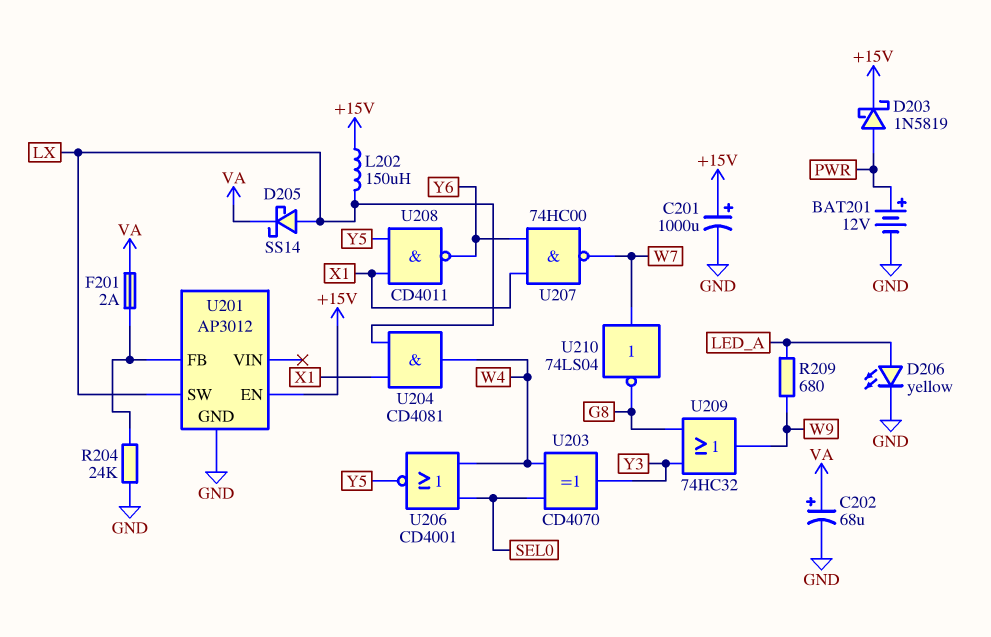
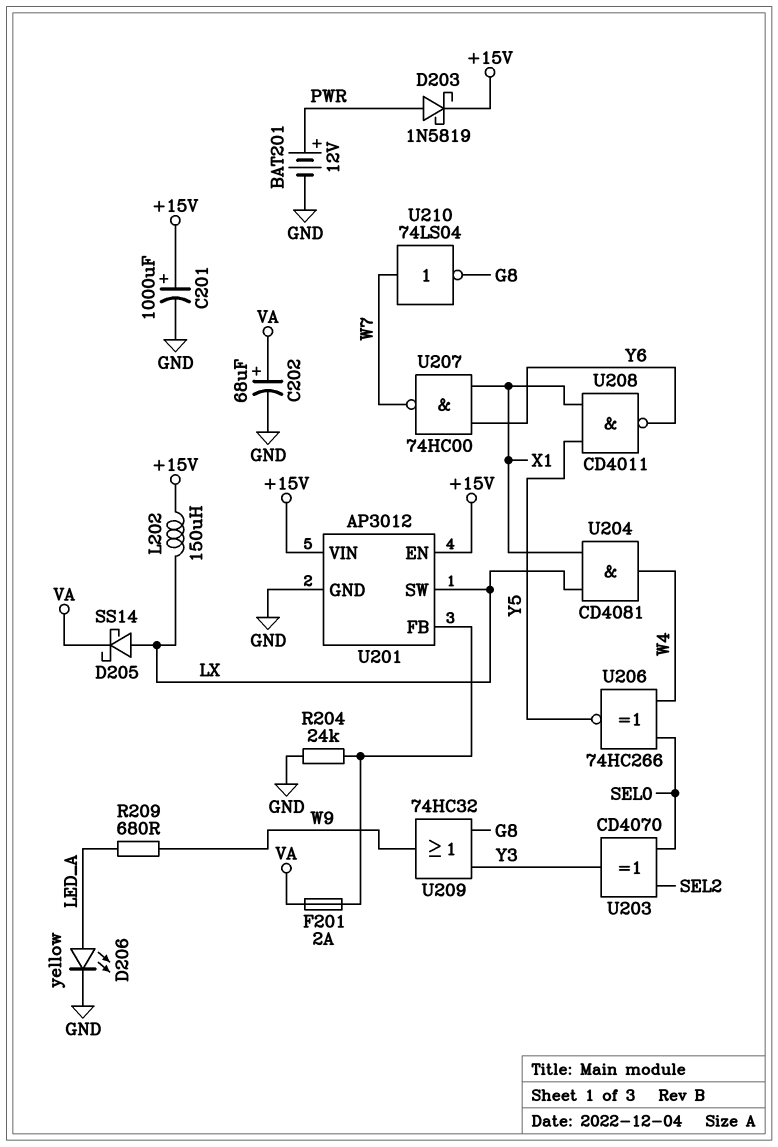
U201 pin VIN: none -> +15V
U203: XOR CD4070 (in SEL0, in W4, out Y3) -> XOR CD4070 (in SEL0, in SEL2, out Y3)
U206: NOR CD4001 (in SEL0, in W4, out Y5) -> XNOR 74HC266 (in SEL0, in W4, out Y5)

